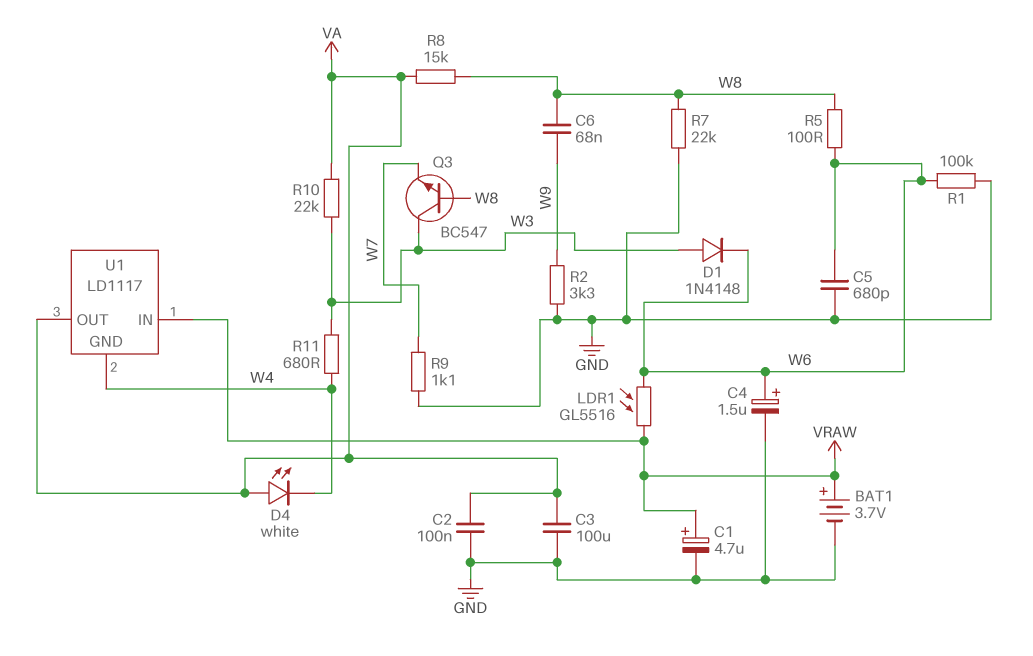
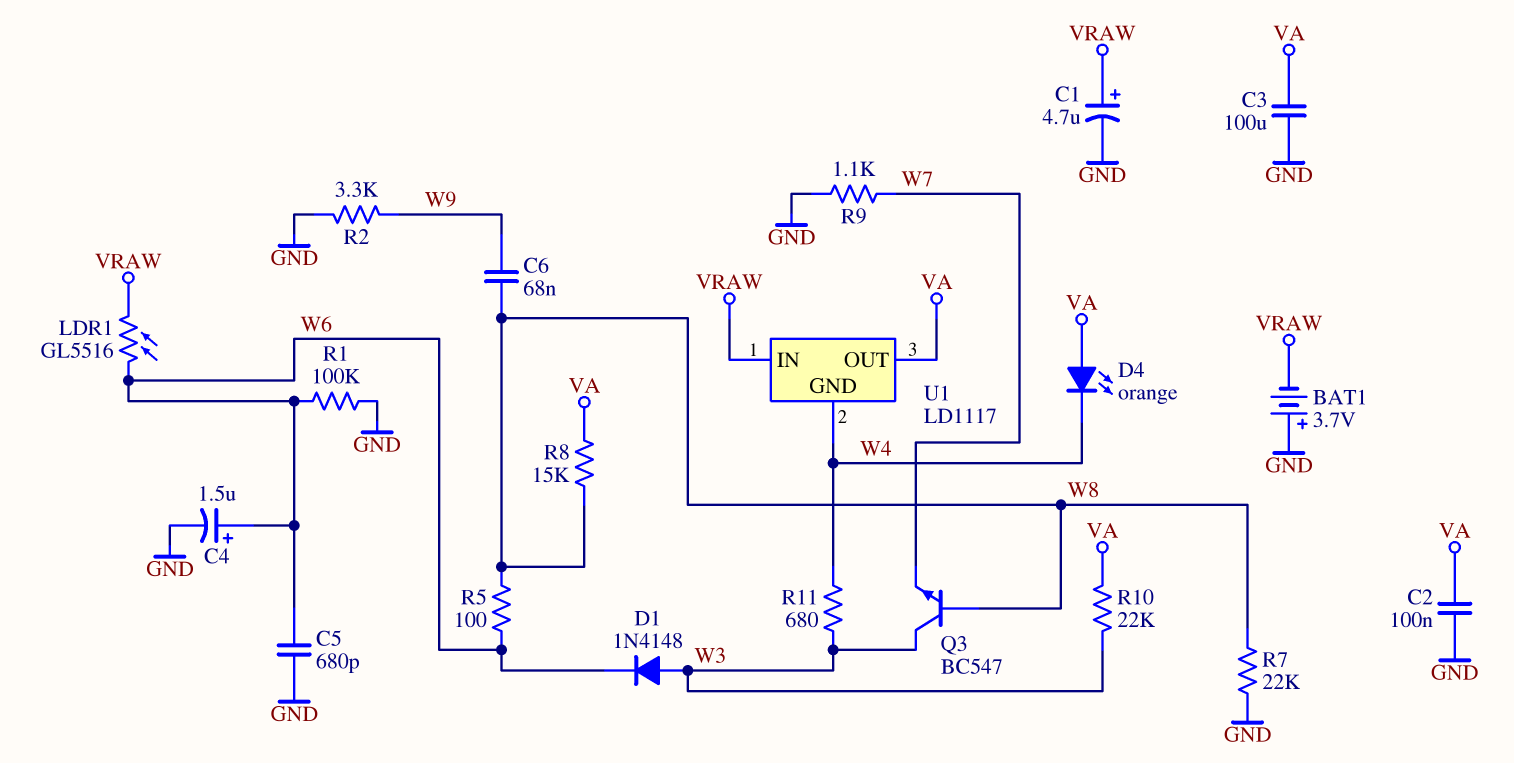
BAT1: 3.7V (plus VRAW, minus GND) -> 3.7V (plus GND, minus VRAW)
D4: LED white (A VA, K W4) -> LED orange (A VA, K W4)

